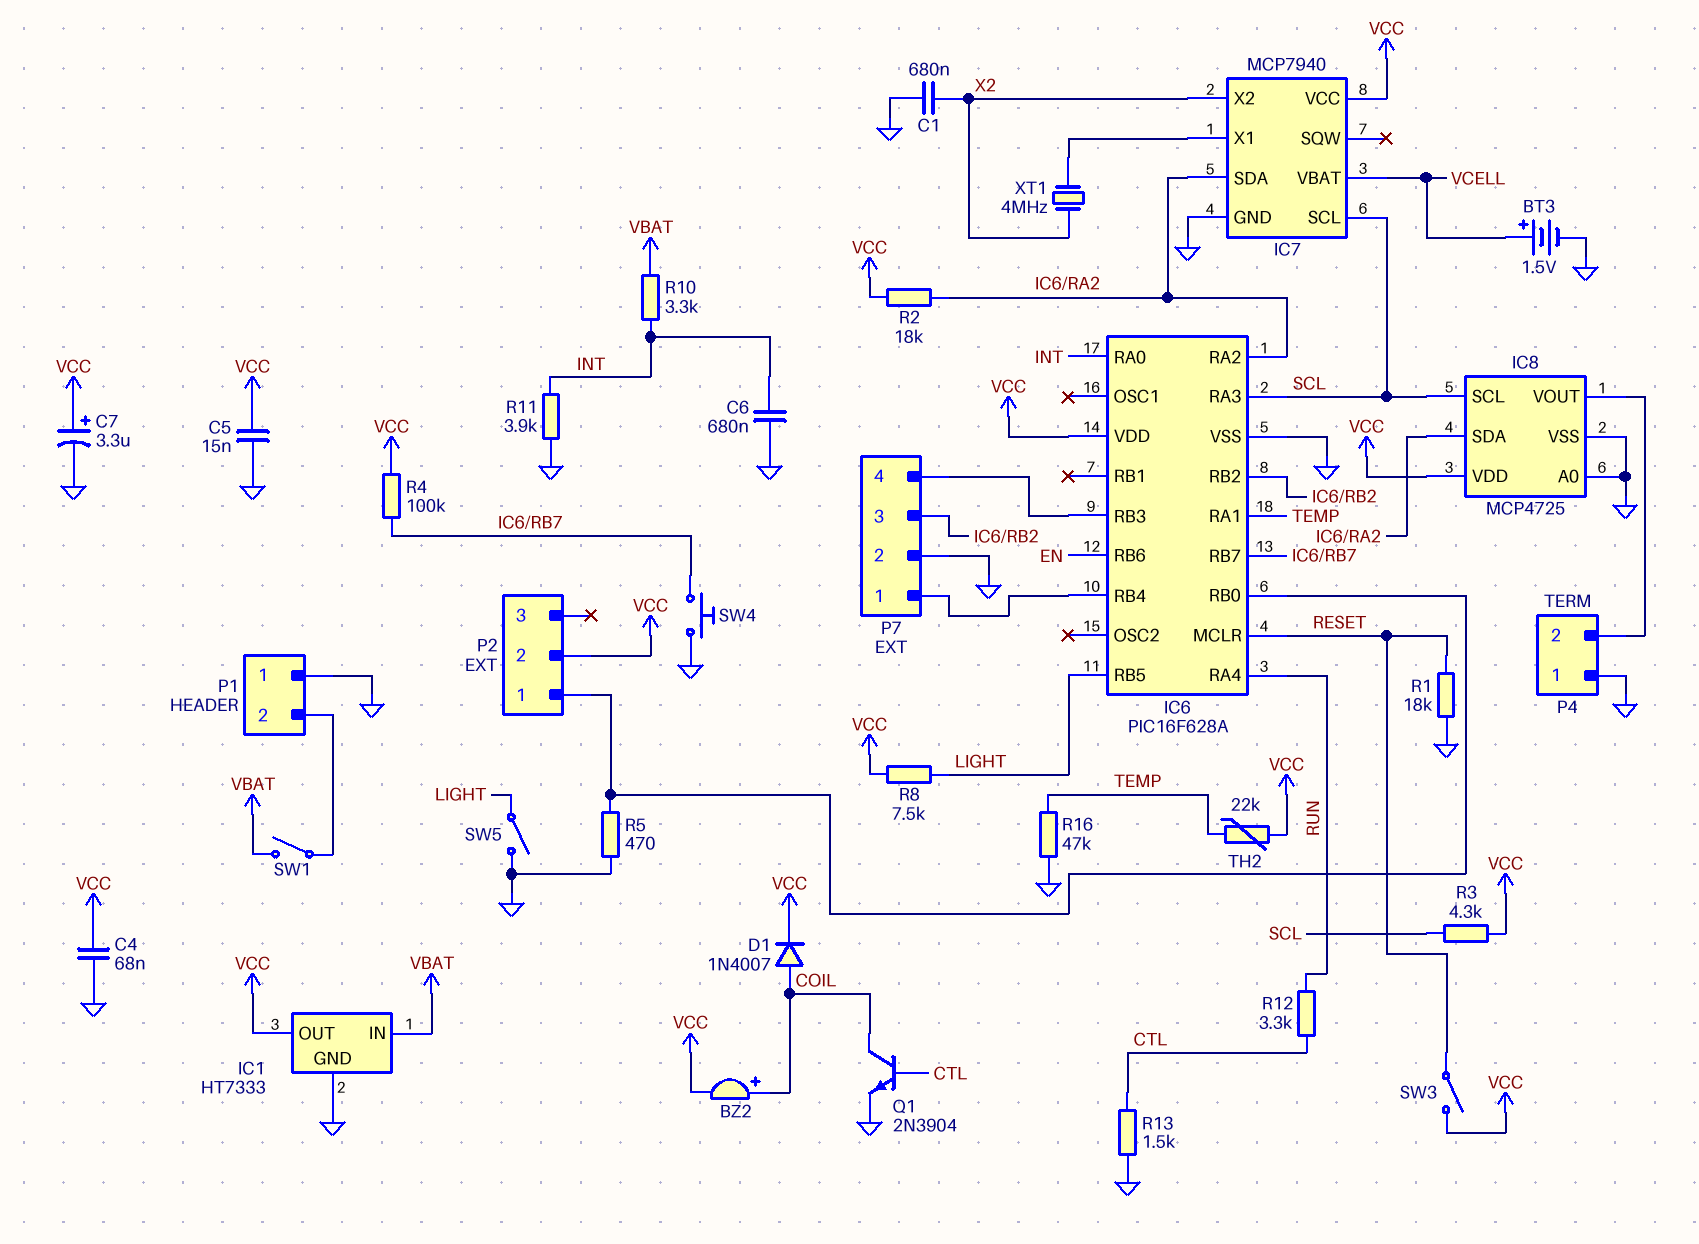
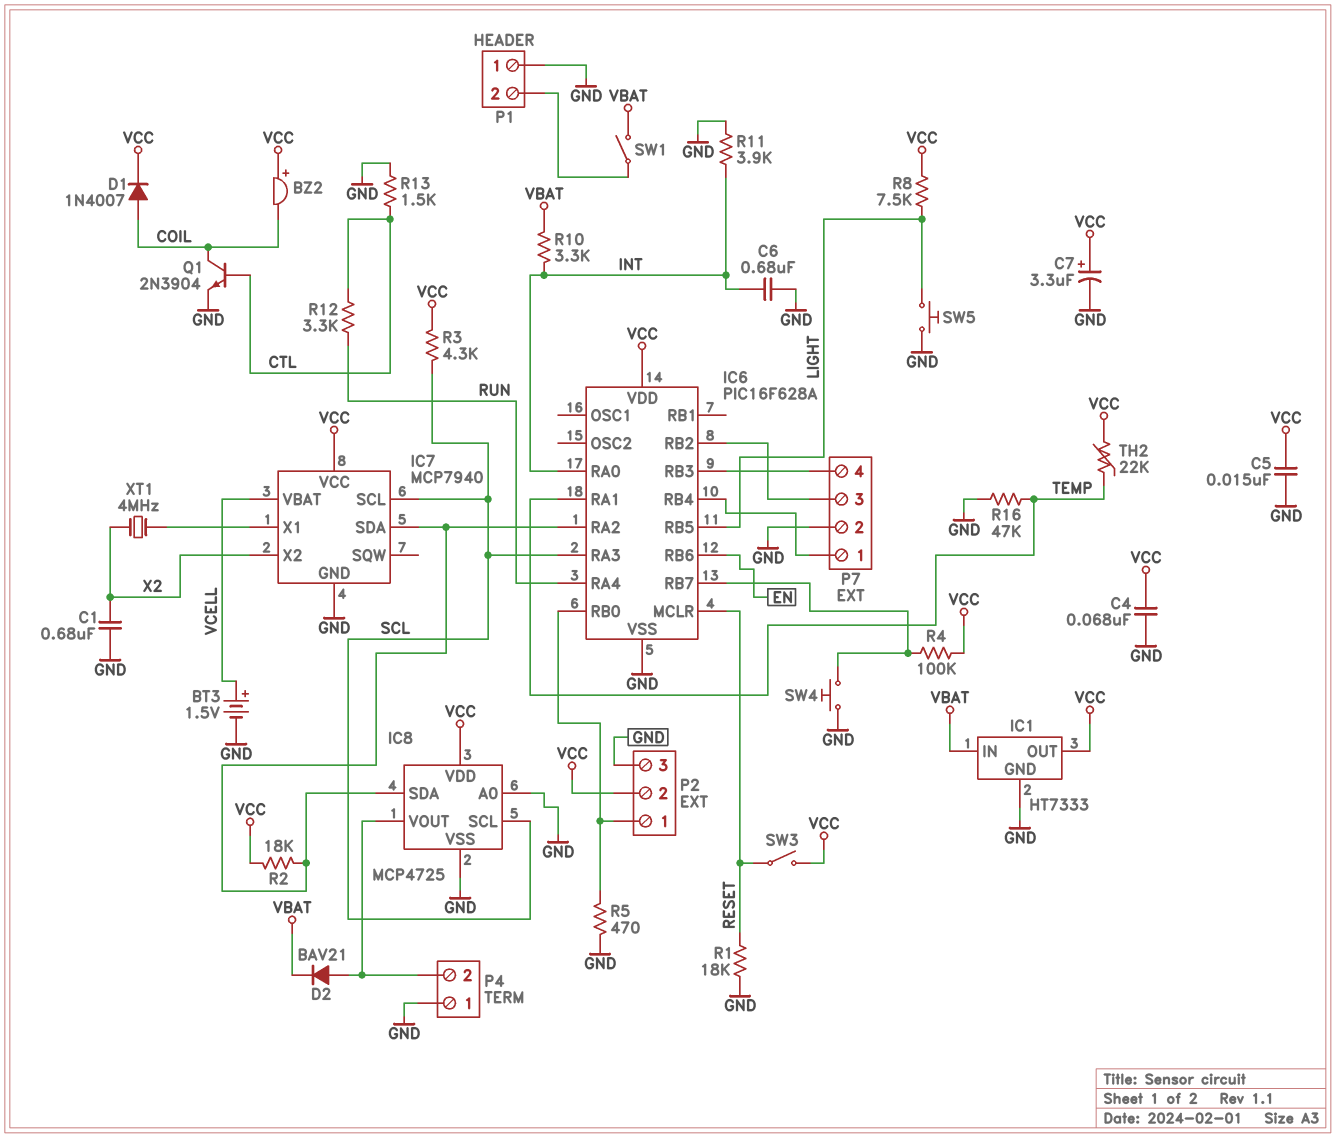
BZ2: buzzer (plus COIL, minus VCC) -> buzzer (plus VCC, minus COIL)
D2: none -> diode BAV21 (A IC8/VOUT, K VBAT)
P2 pin 3: none -> GND
SW5: switch (GND, LIGHT) -> button (GND, LIGHT)

